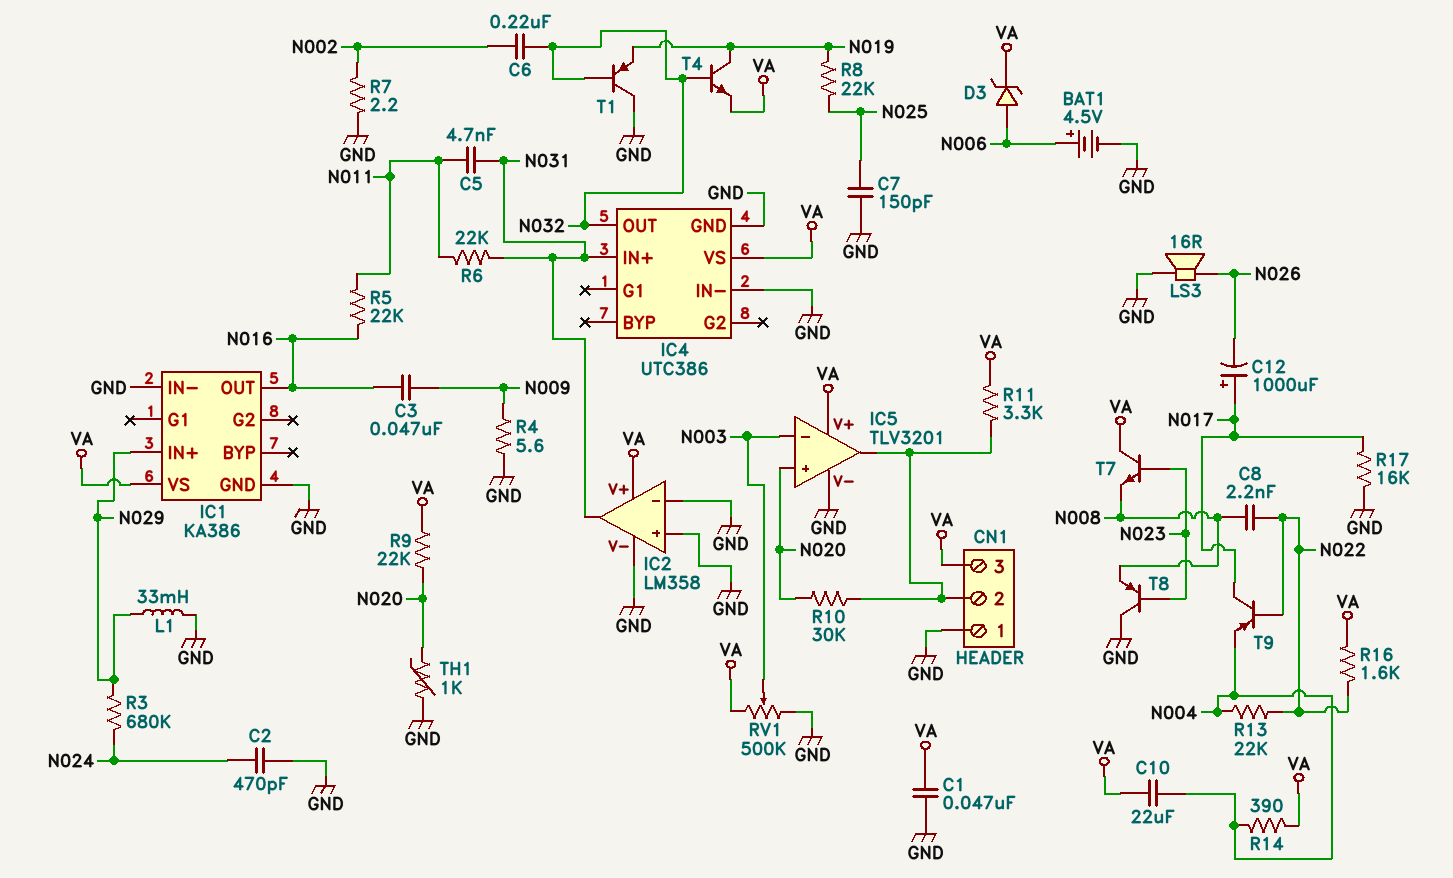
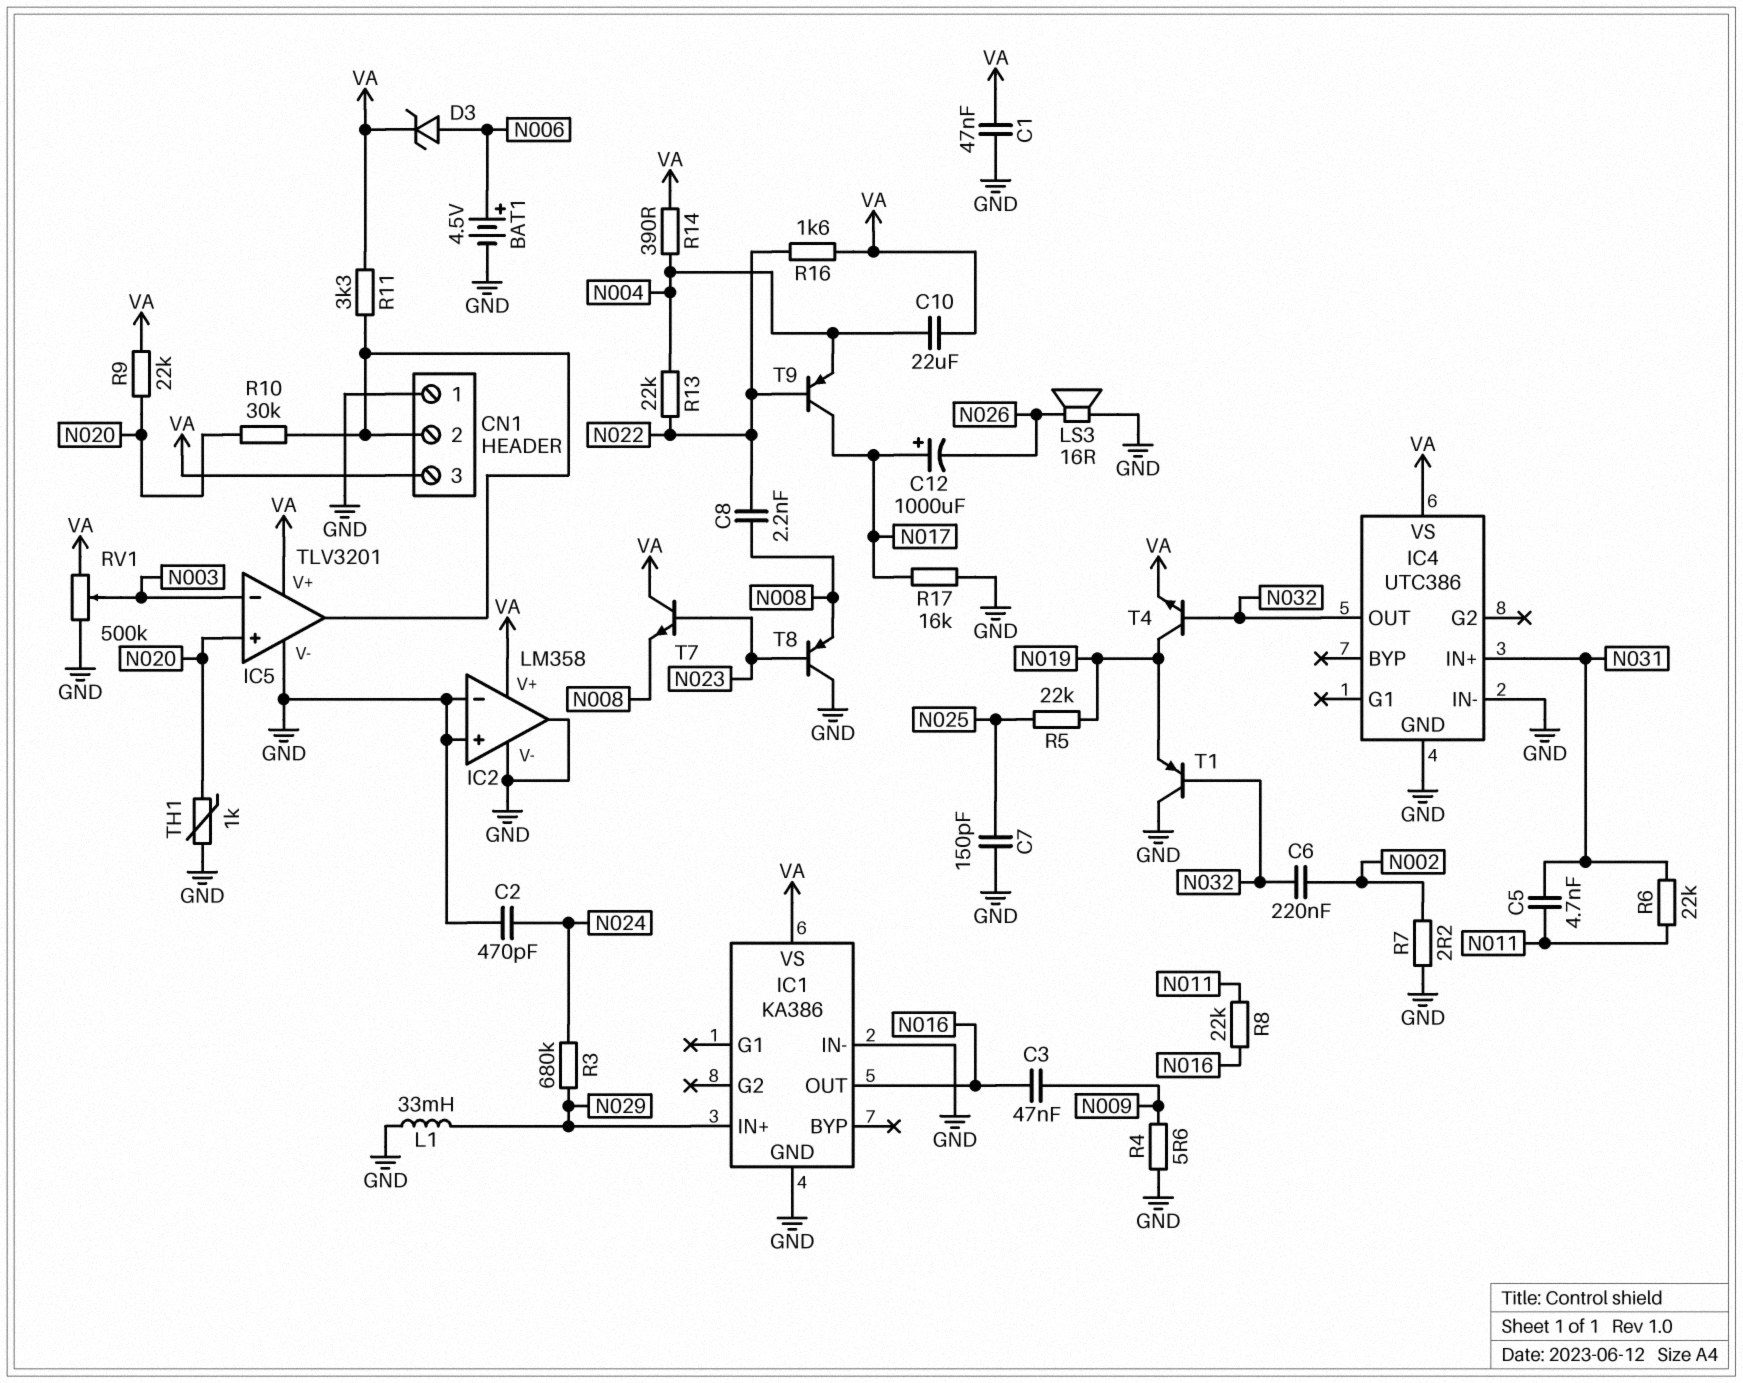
IC2 pin out: N031 -> GND
R5: 22k (N011, N016) -> 22k (N019, N025)
R8: 22k (N019, N025) -> 22k (N011, N016)

